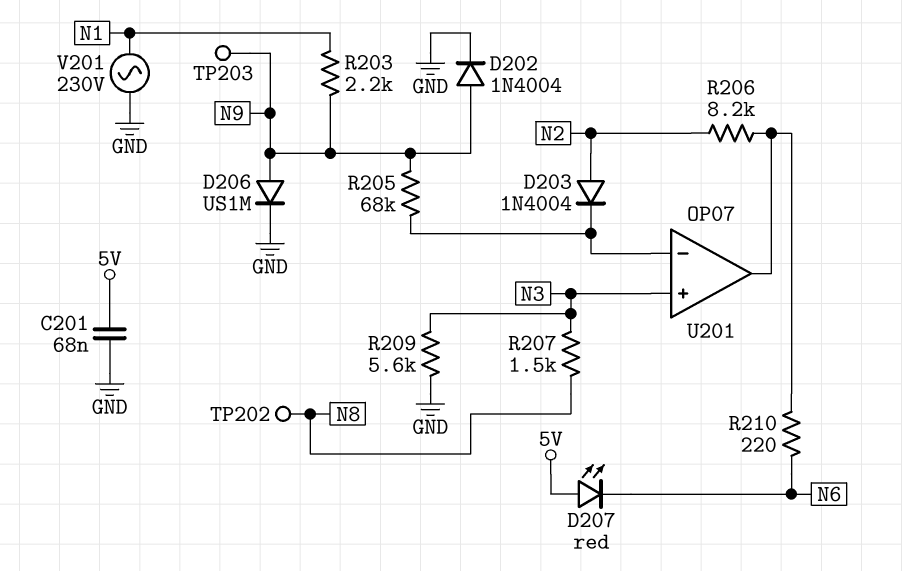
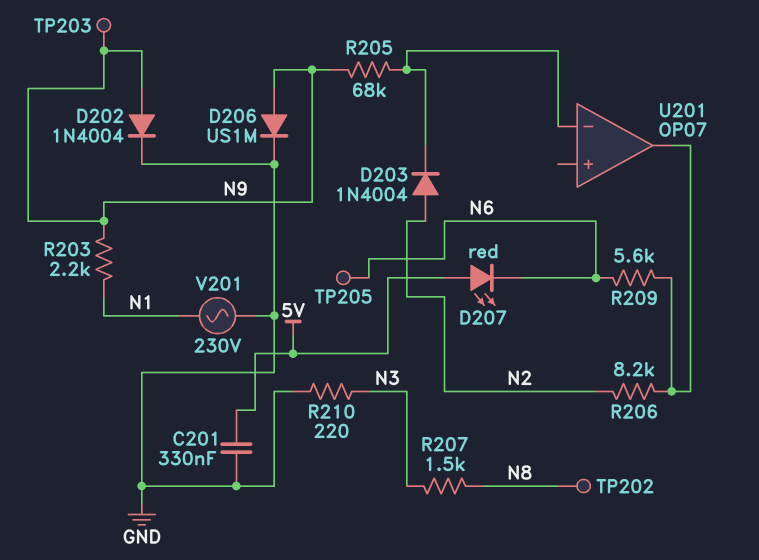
C201: 68nF (5V, GND) -> 330nF (5V, GND)
R209: 5.6k (GND, N3) -> 5.6k (N6, U201/out)
R210: 220 (N6, U201/out) -> 220 (GND, N3)
TP205: none -> test point (N6)
U201 pin in+: N3 -> none

